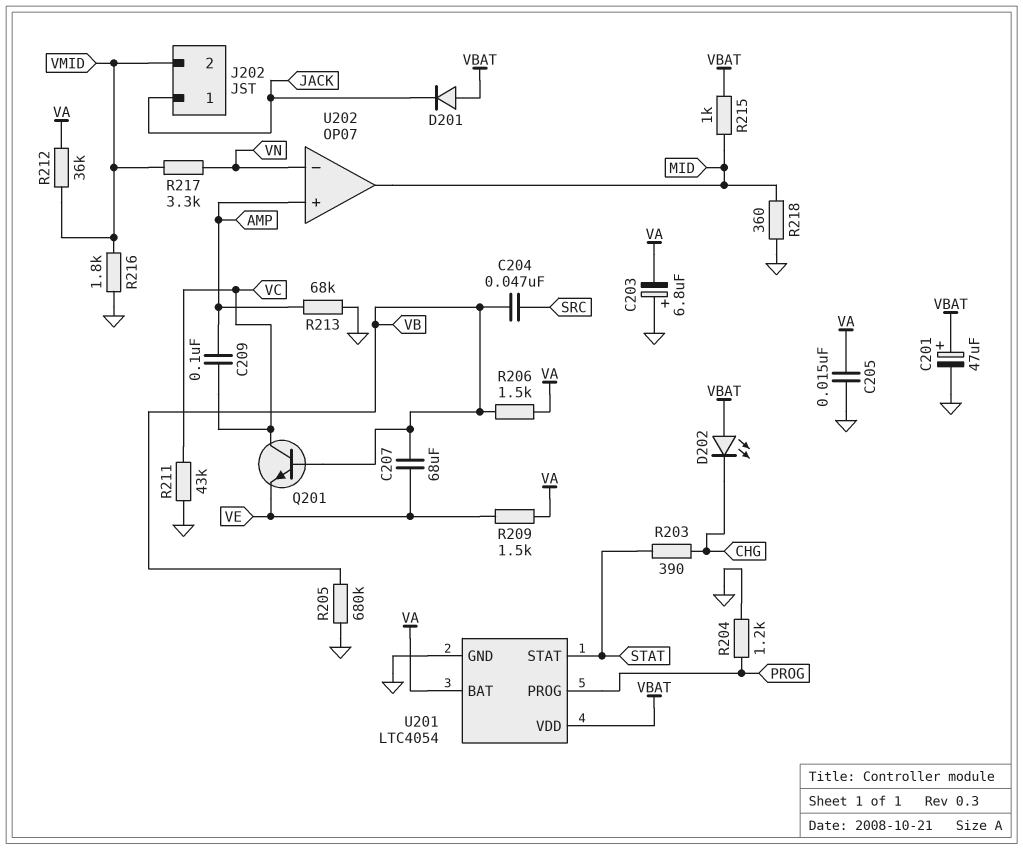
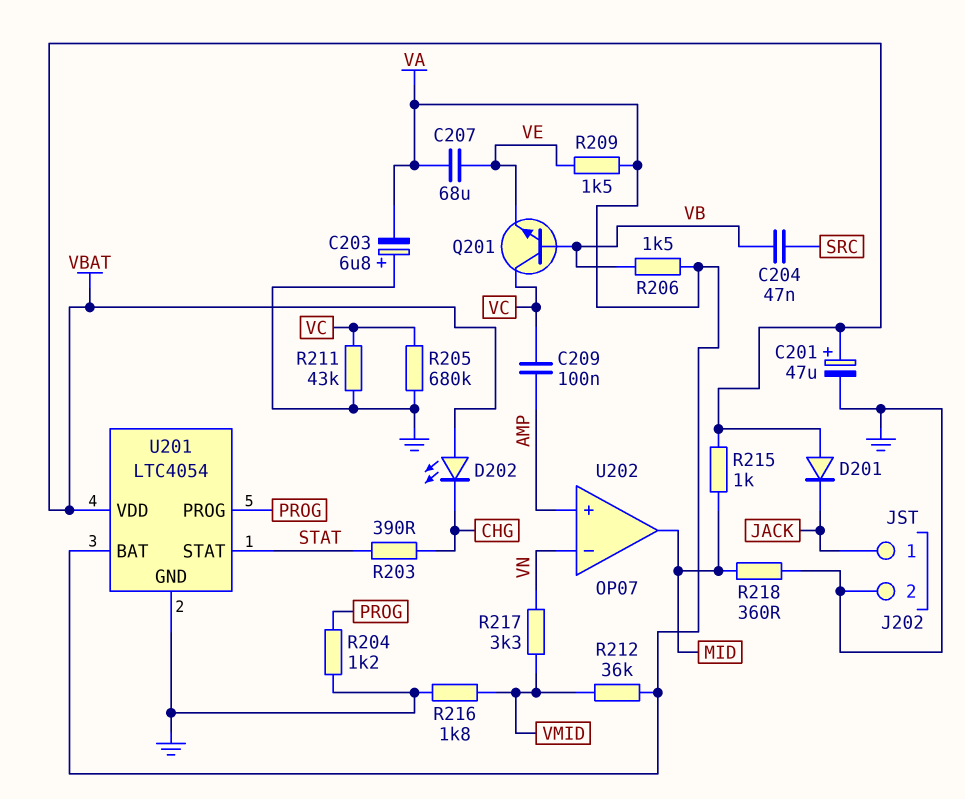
C205: 15nF (GND, VA) -> none
C207: 68uF (VB, VE) -> 68uF (VA, VE)
J202 pin 2: VMID -> GND
R205: 680k (GND, VB) -> 680k (GND, VC)
R213: 68k (AMP, GND) -> none

